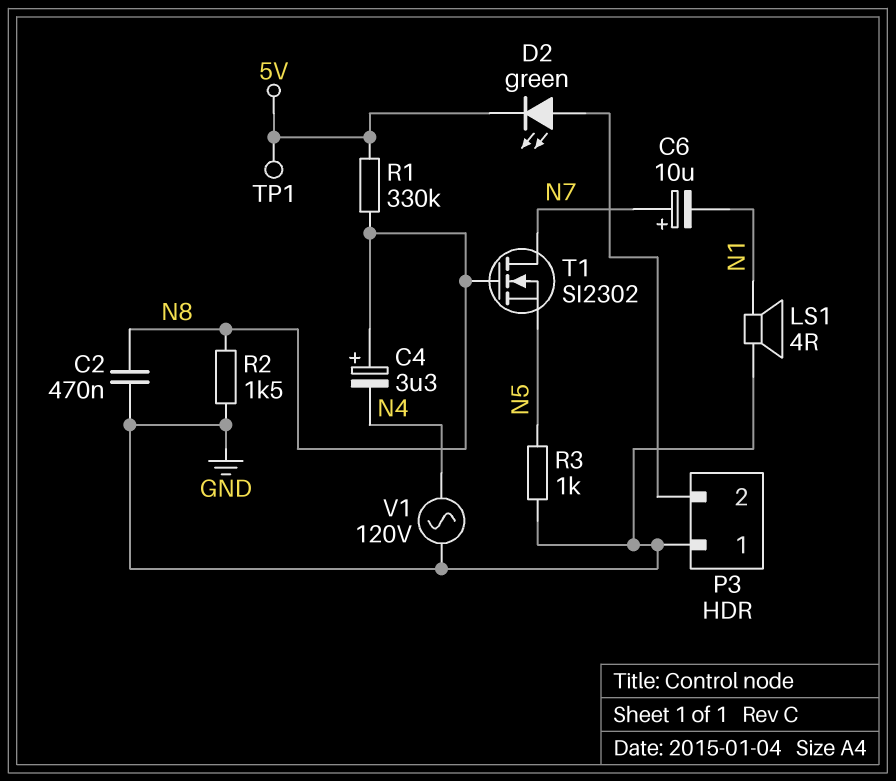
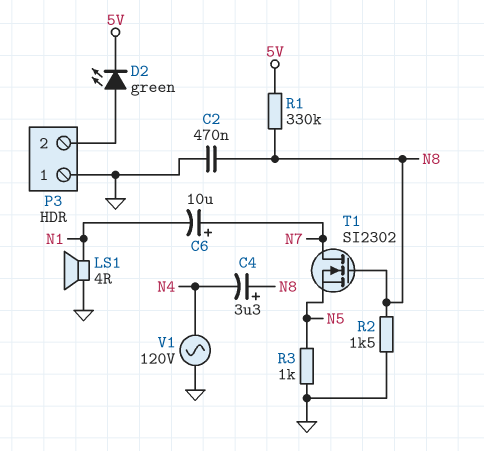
TP1: test point (5V) -> none

